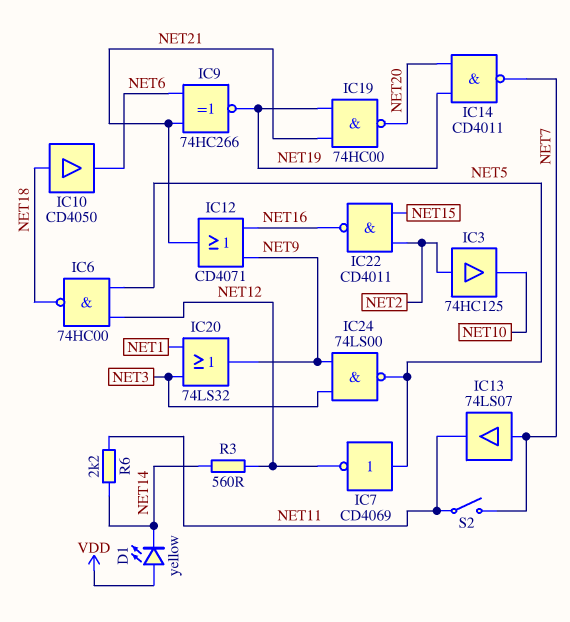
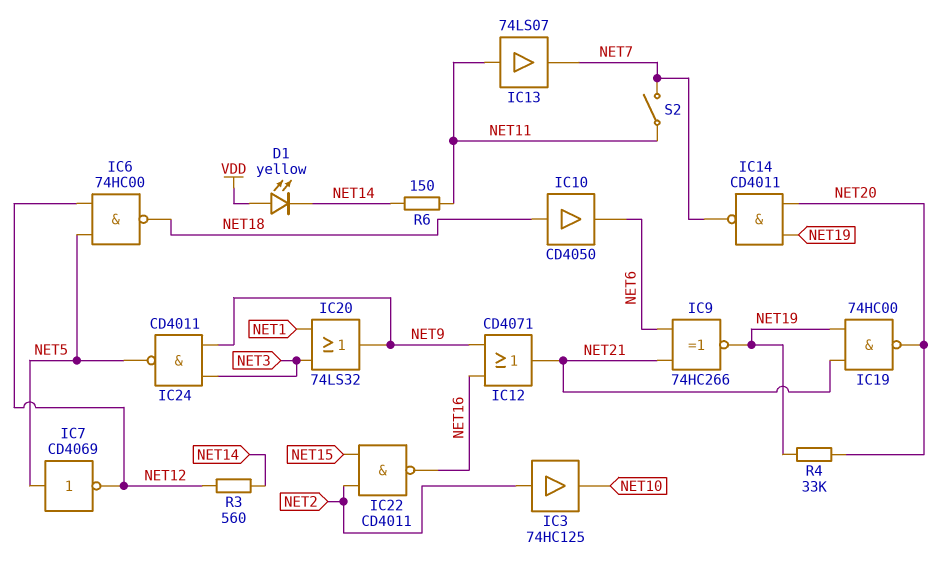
IC13: buffer 74LS07 (in NET7, out NET11) -> buffer 74LS07 (in NET11, out NET7)
IC24: NAND 74LS00 (in NET3, in NET9, out NET5) -> NAND CD4011 (in NET3, in NET9, out NET5)
R4: none -> 33k (NET19, NET20)
R6: 2.2k (NET11, NET14) -> 150 (NET11, NET14)

